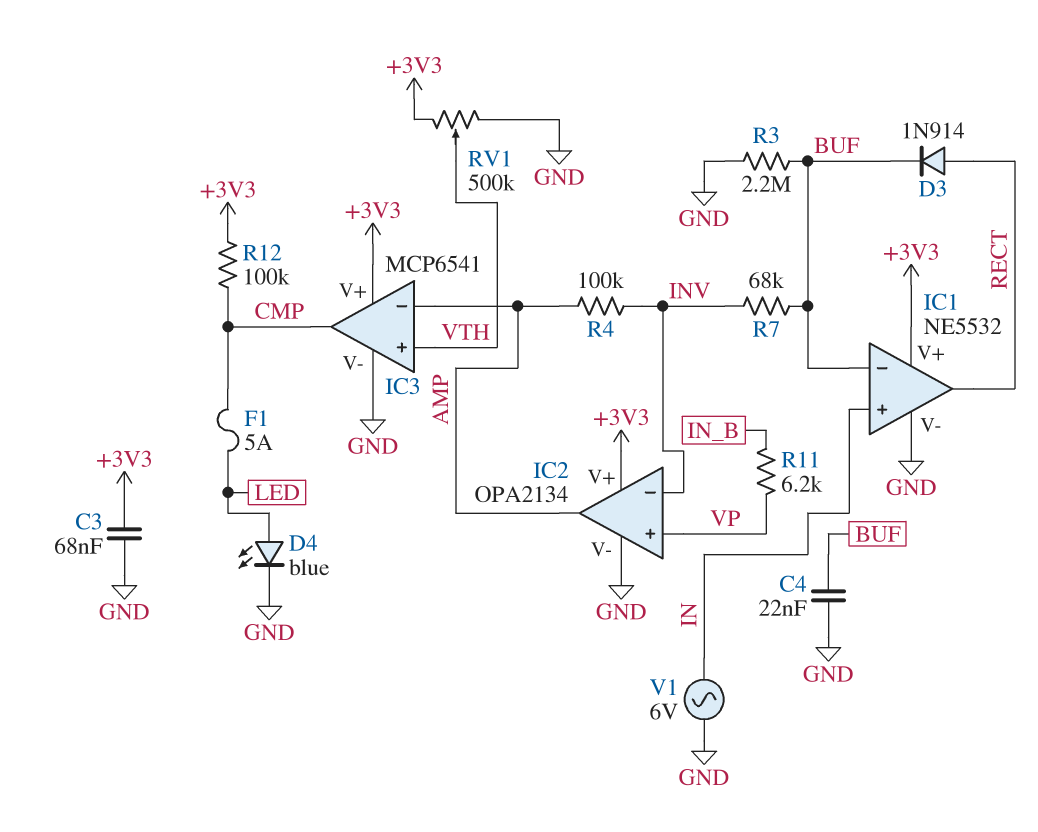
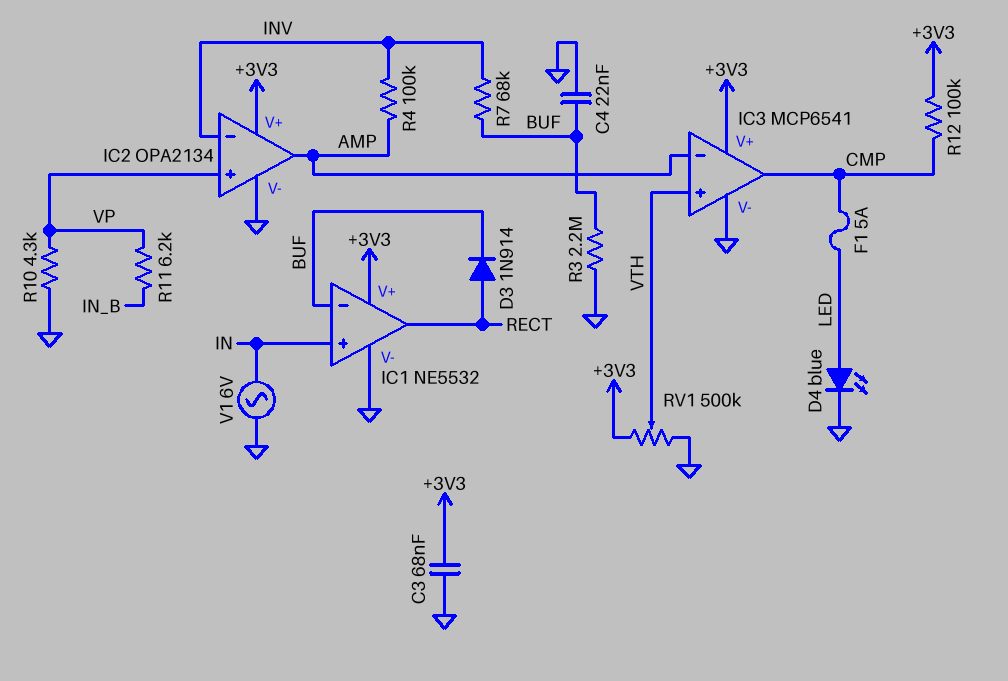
R10: none -> 4.3k (GND, VP)

